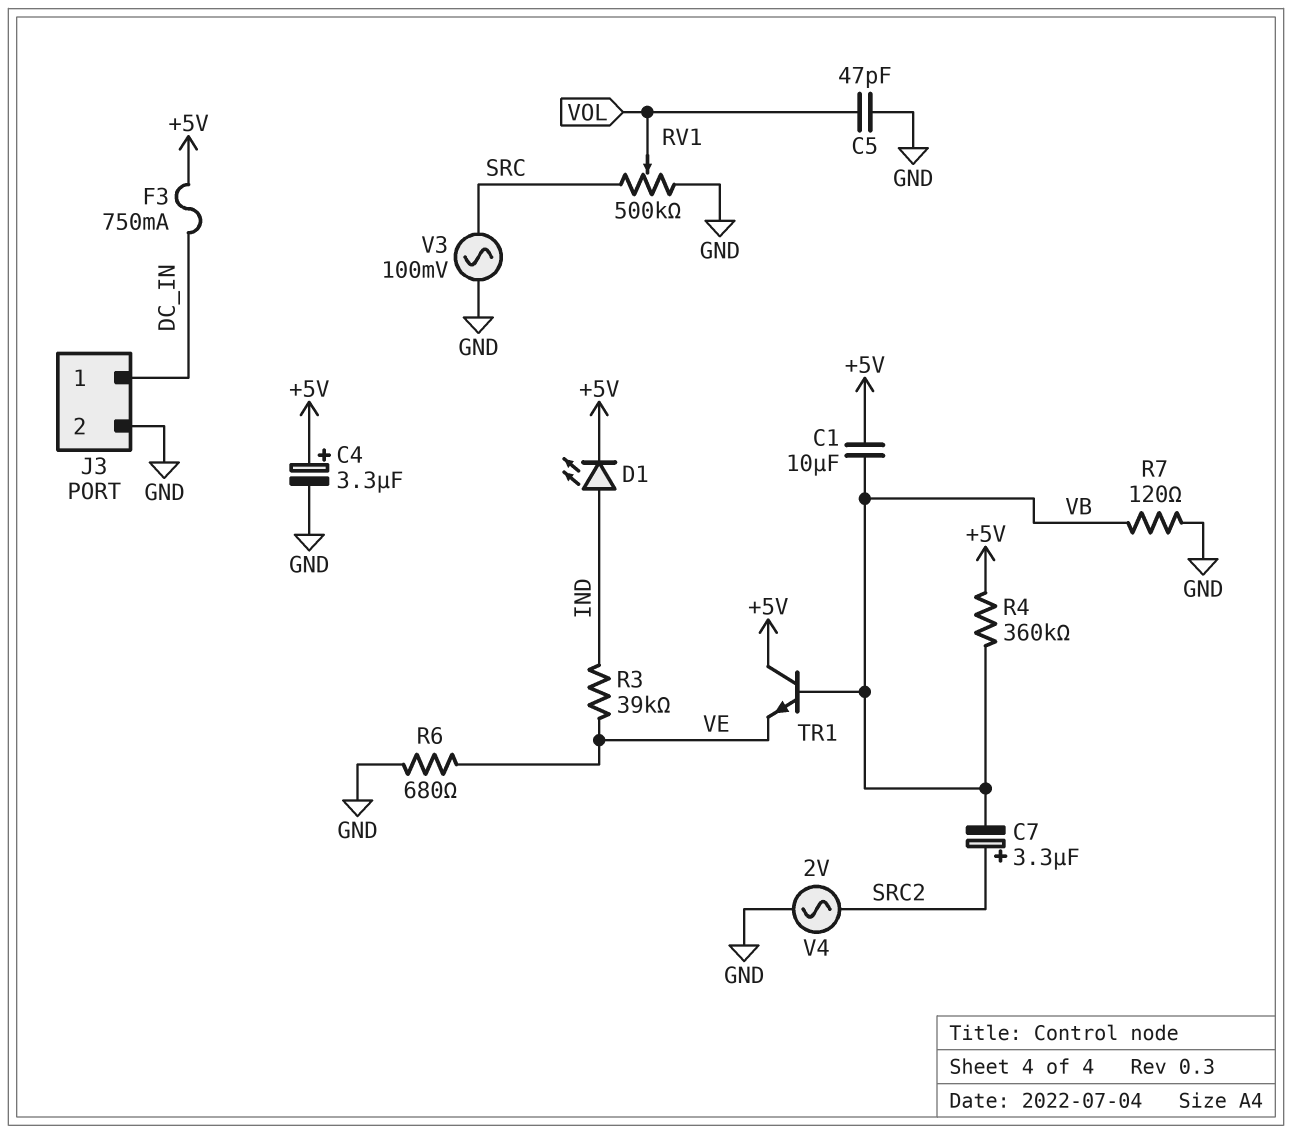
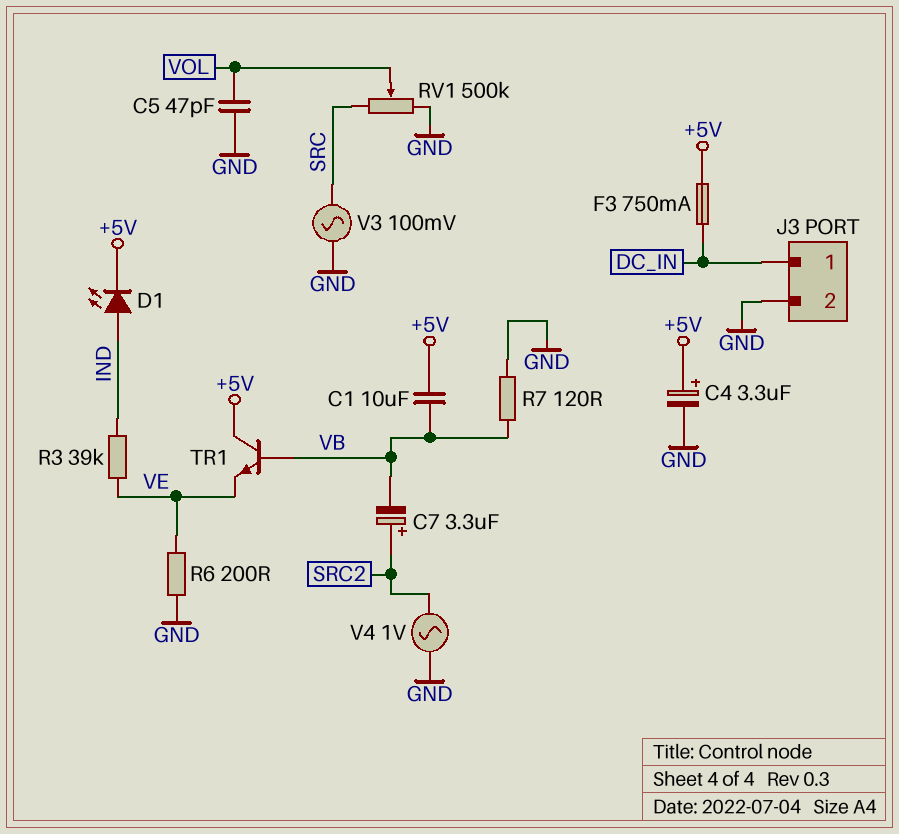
R4: 360k (+5V, VB) -> none
R6: 680 (GND, VE) -> 200 (GND, VE)
V4: AC 2V (GND, SRC2) -> AC 1V (GND, SRC2)

